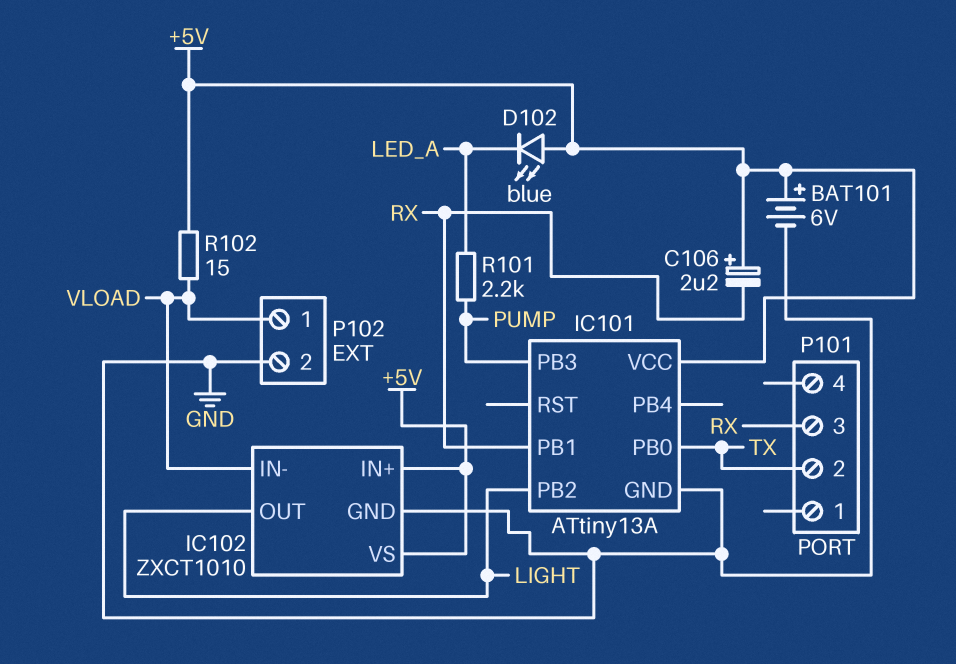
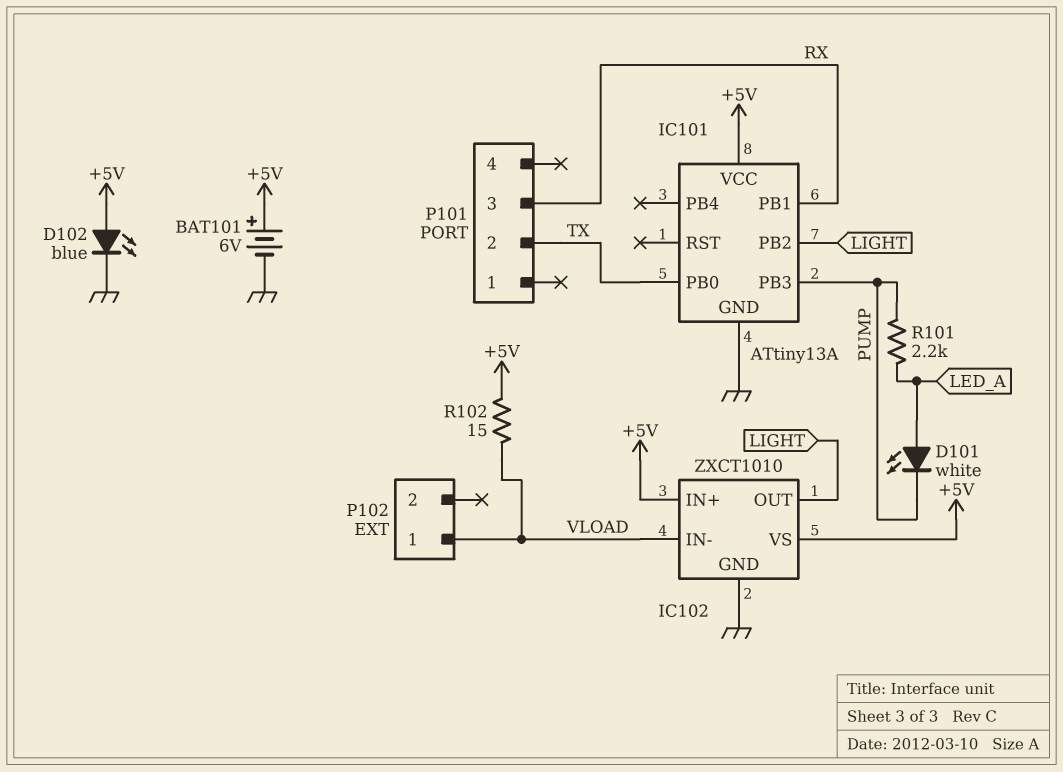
C106: 2.2uF (plus +5V, minus RX) -> none
D101: none -> LED white (A LED_A, K PUMP)
D102: LED blue (A +5V, K LED_A) -> LED blue (A +5V, K GND)
P102 pin 2: GND -> none

